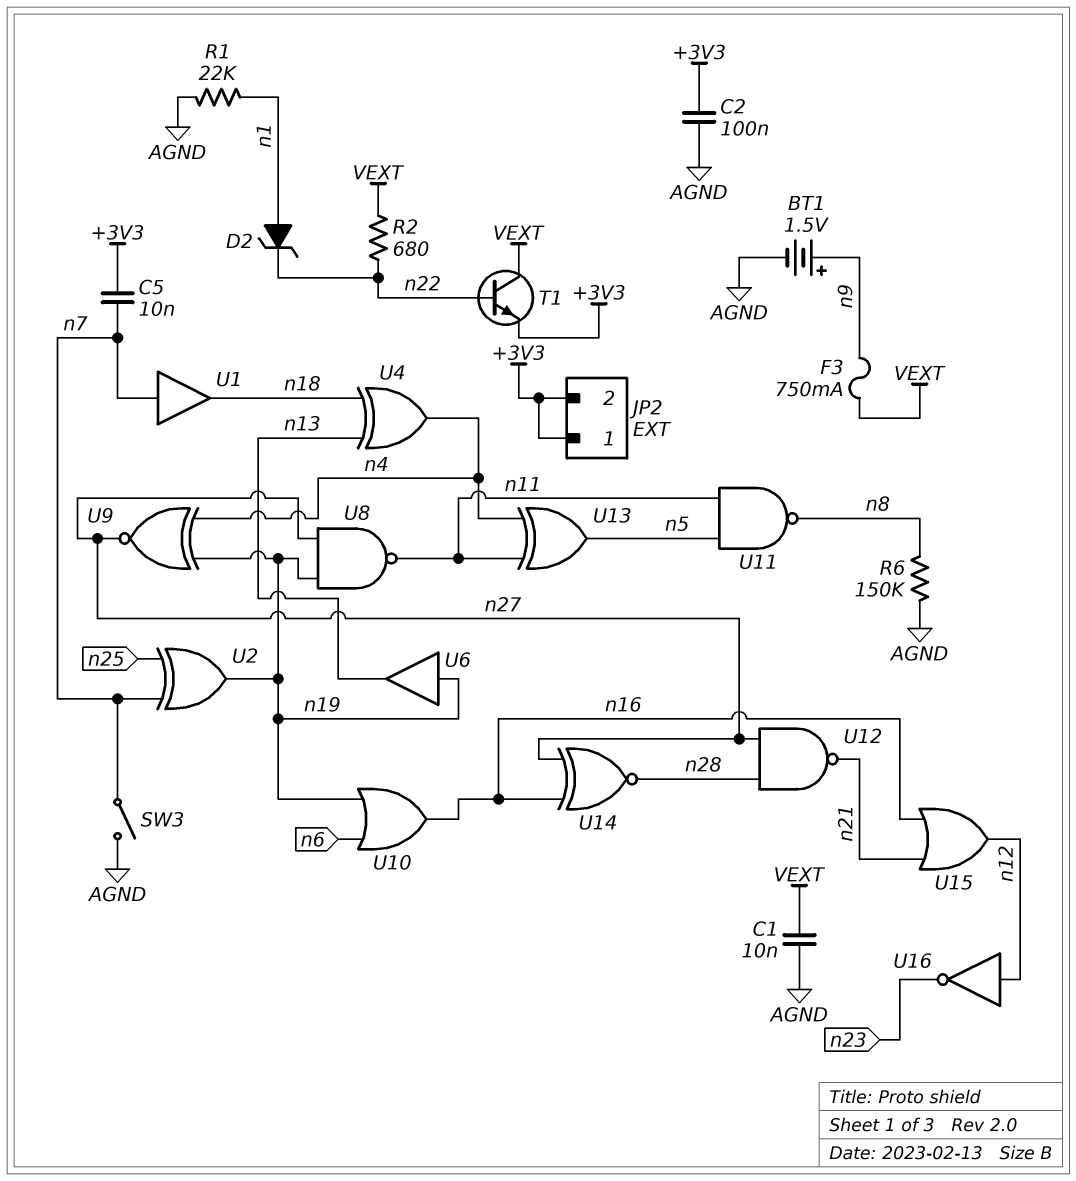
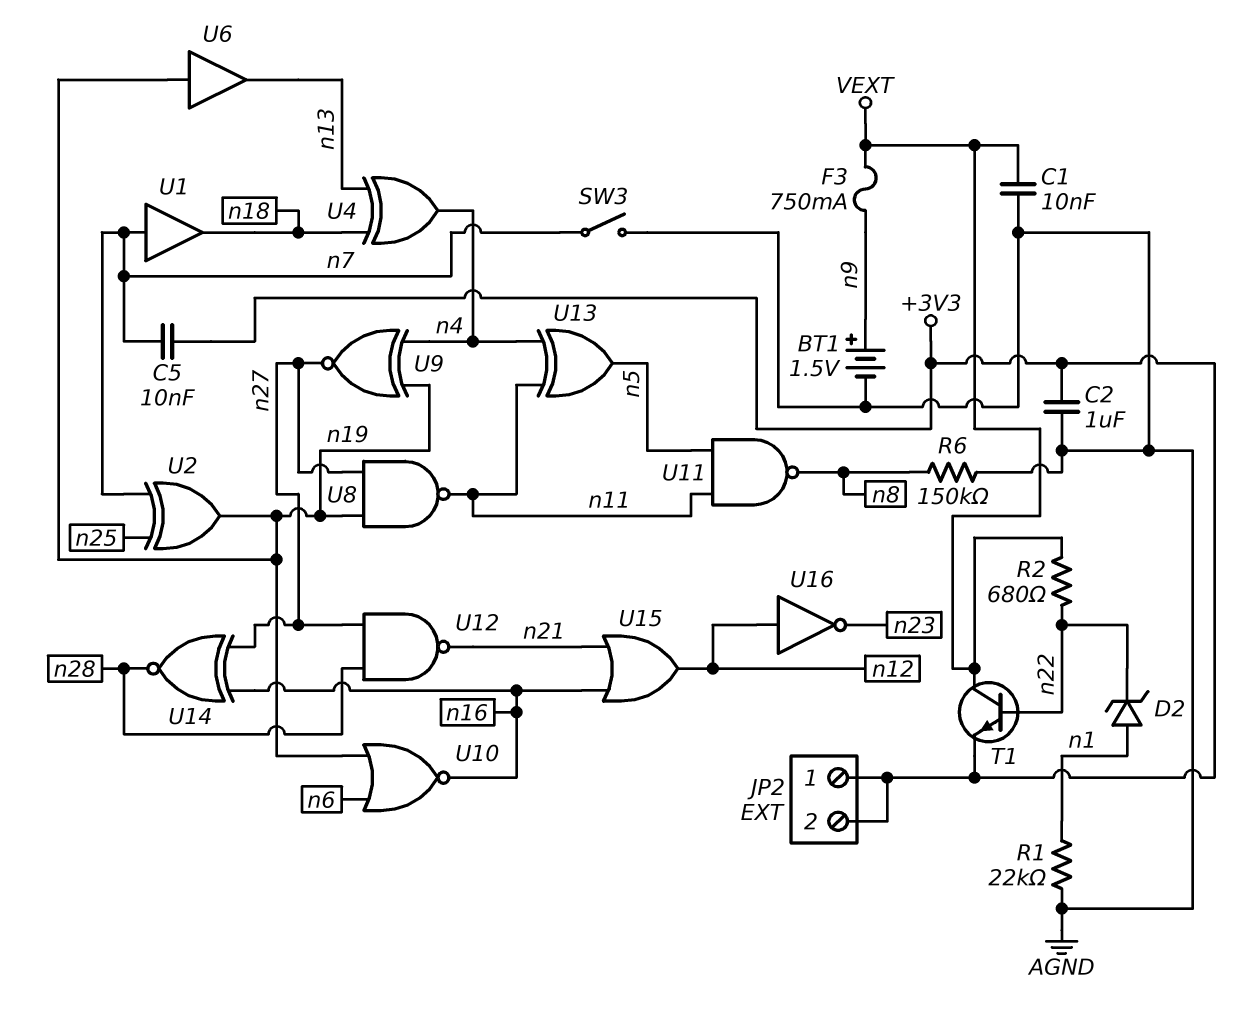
C2: 100nF (+3V3, AGND) -> 1uF (+3V3, AGND)
U10: OR (in n6, in n19, out n16) -> NOR (in n6, in n19, out n16)

